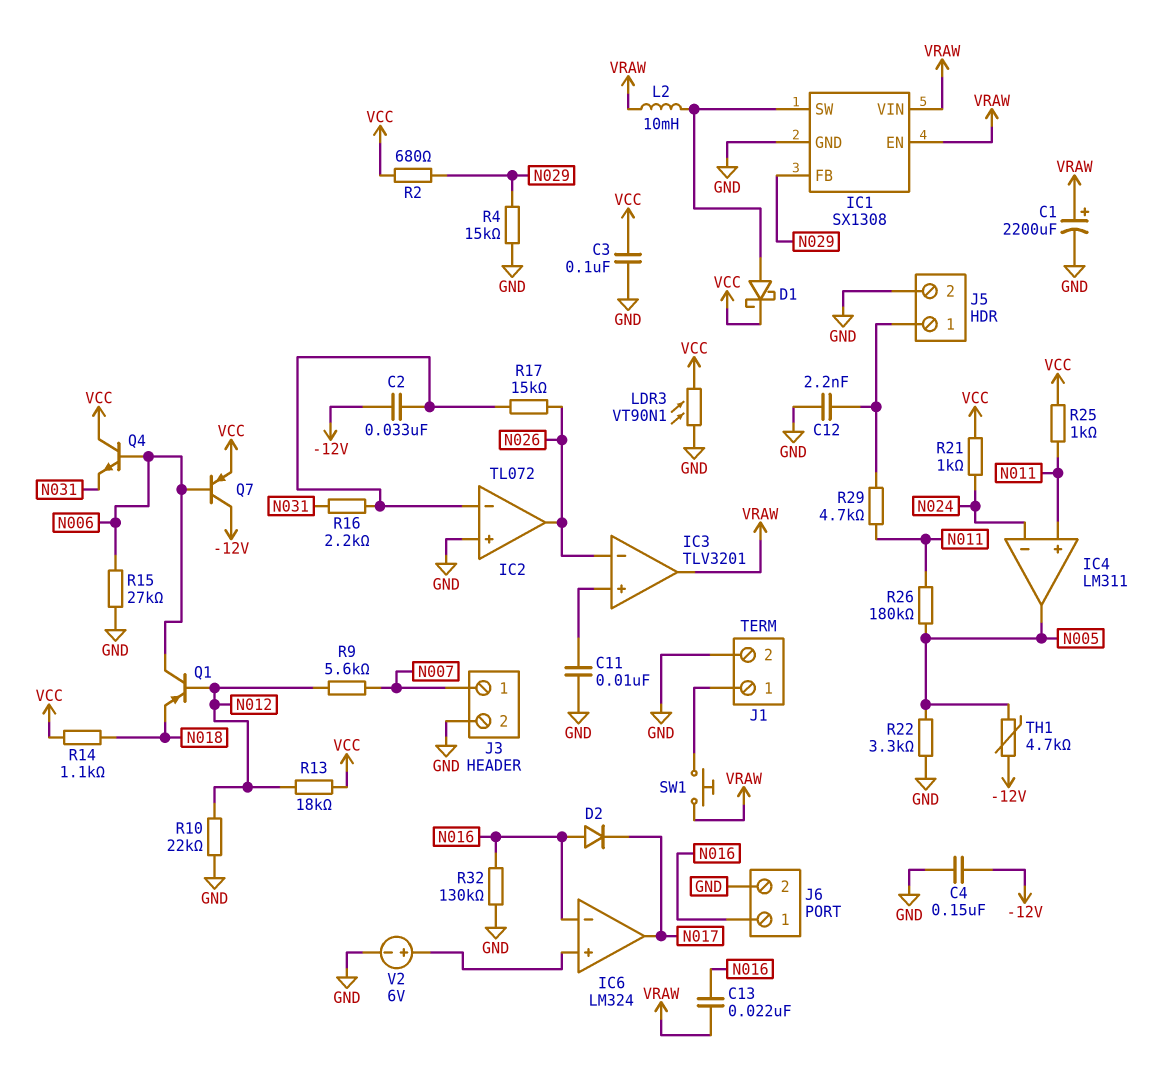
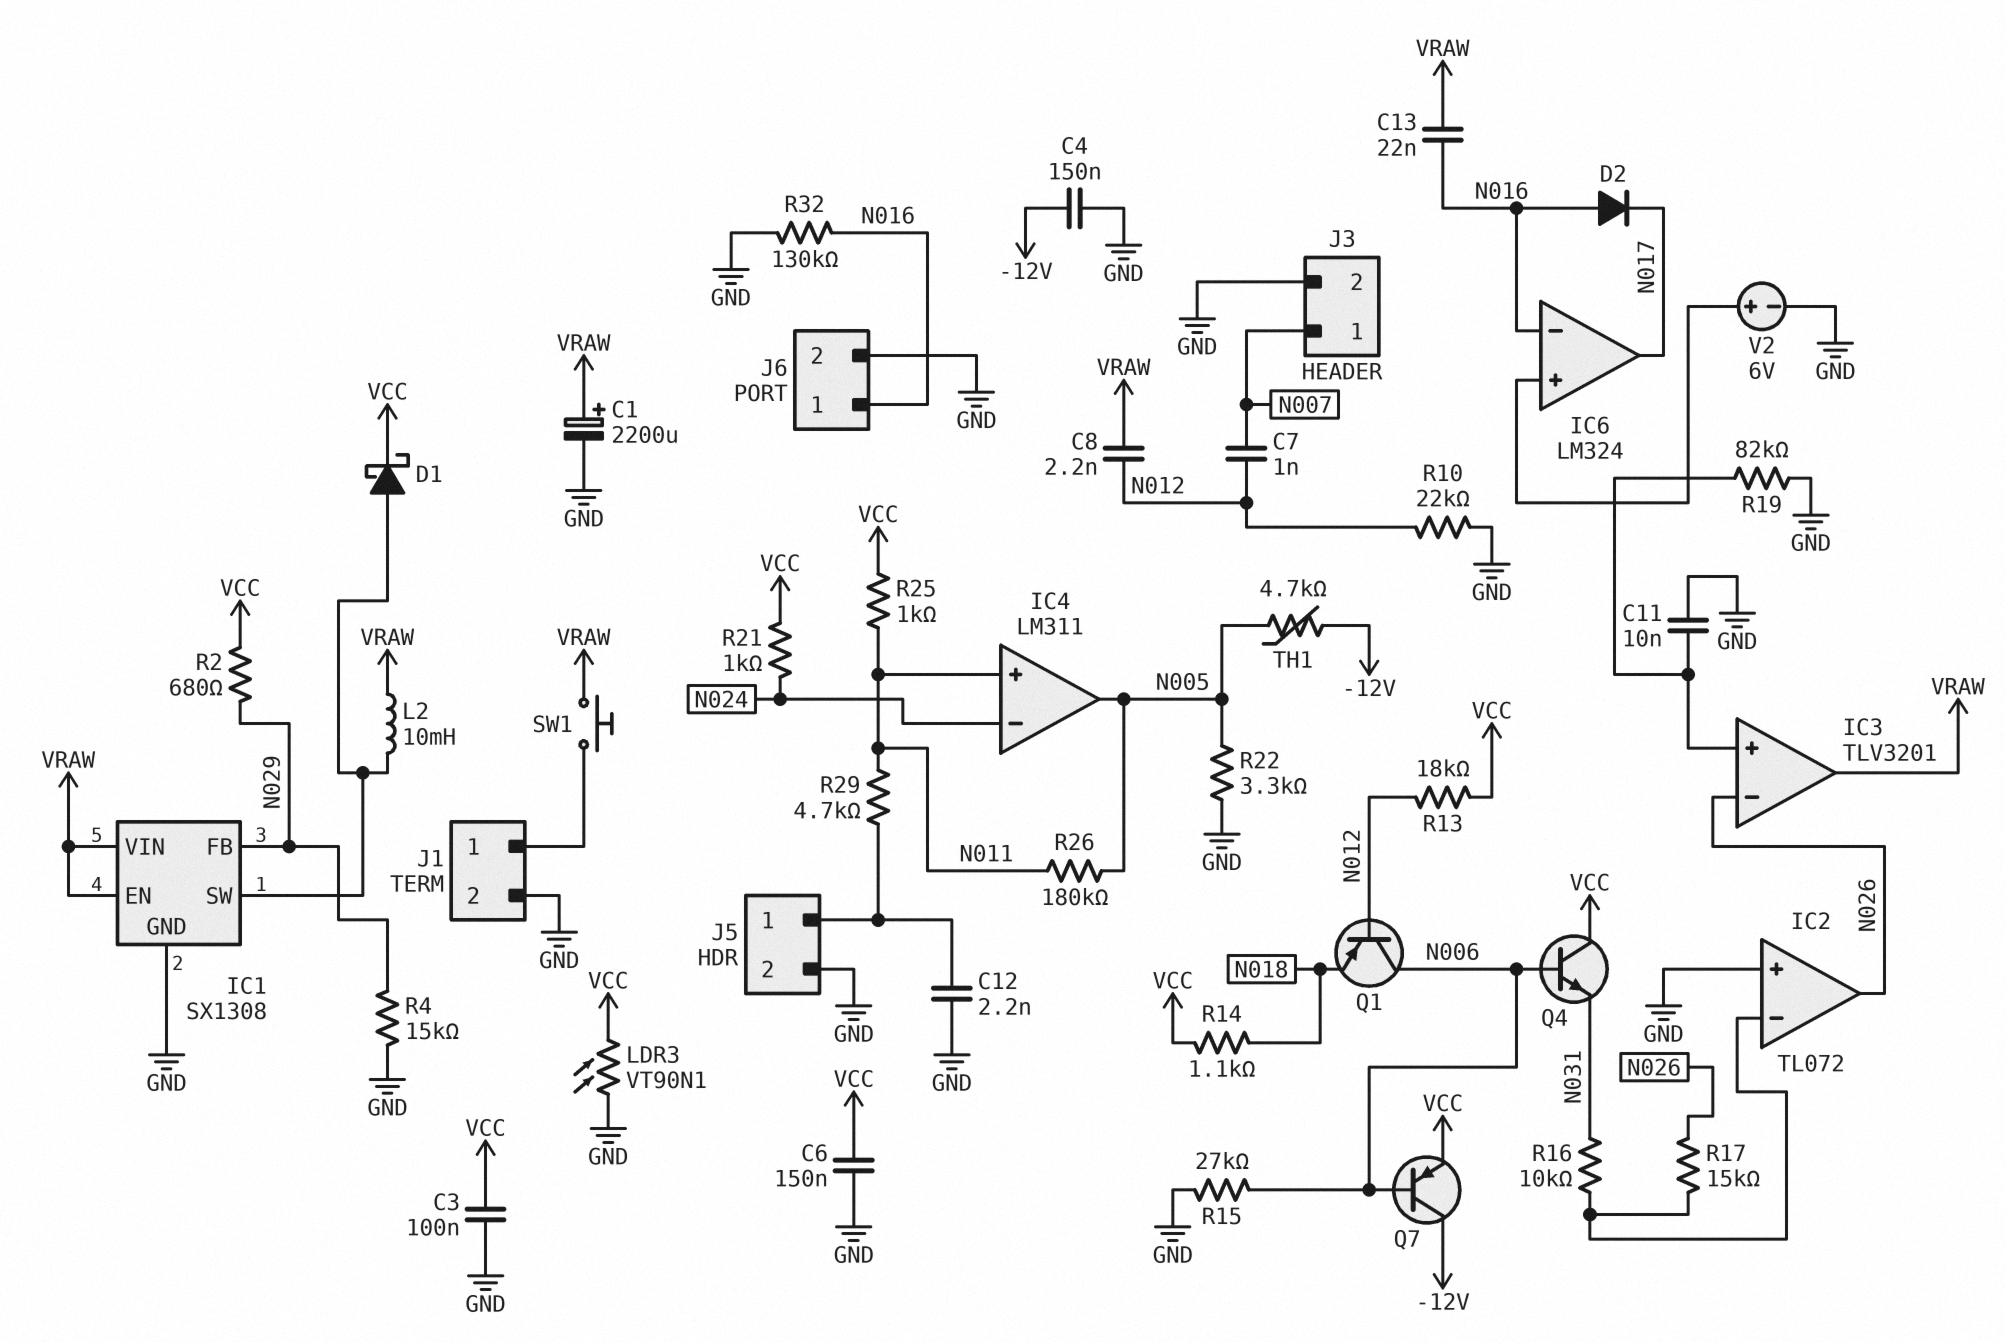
C2: 33nF (-12V, IC2/in-) -> none
C6: none -> 150nF (GND, VCC)
C7: none -> 1nF (N007, N012)
C8: none -> 2.2nF (N012, VRAW)
R9: 5.6k (N007, N012) -> none
R16: 2.2k (IC2/in-, N031) -> 10k (IC2/in-, N031)
R19: none -> 82k (GND, IC3/in+)

